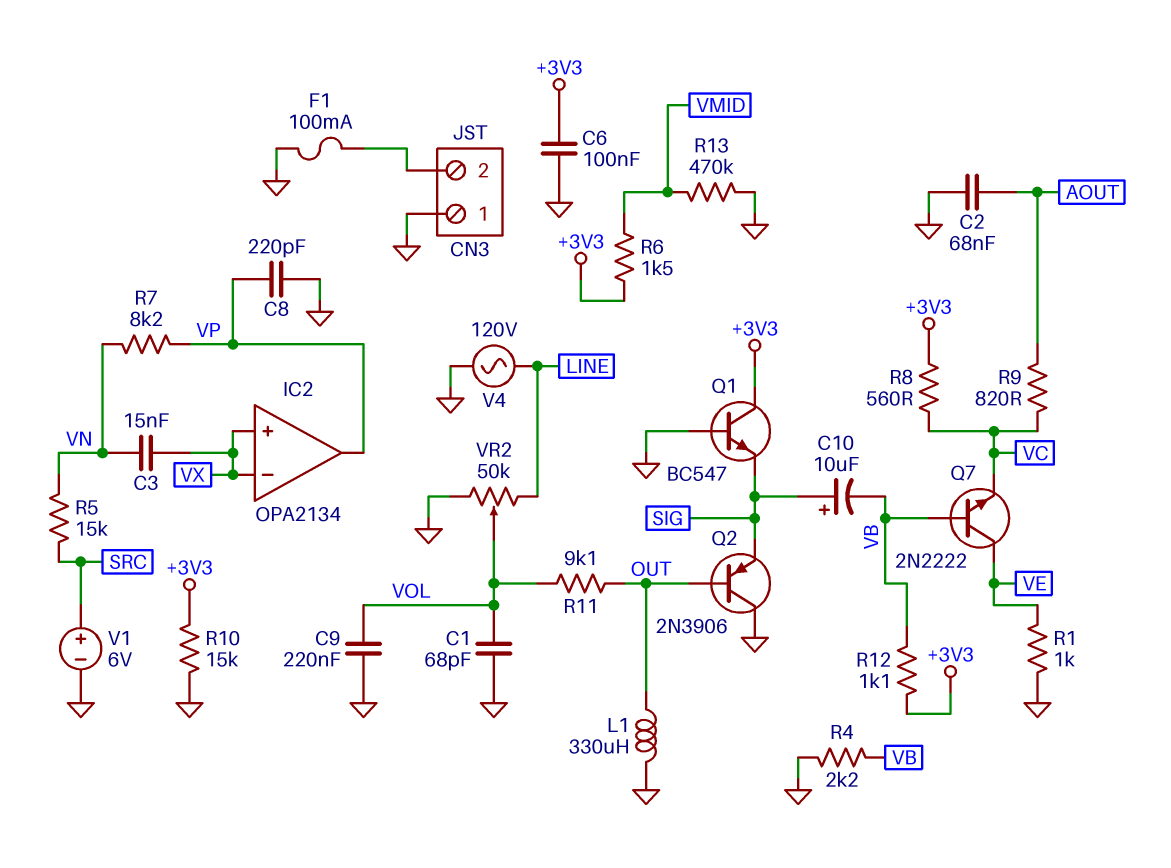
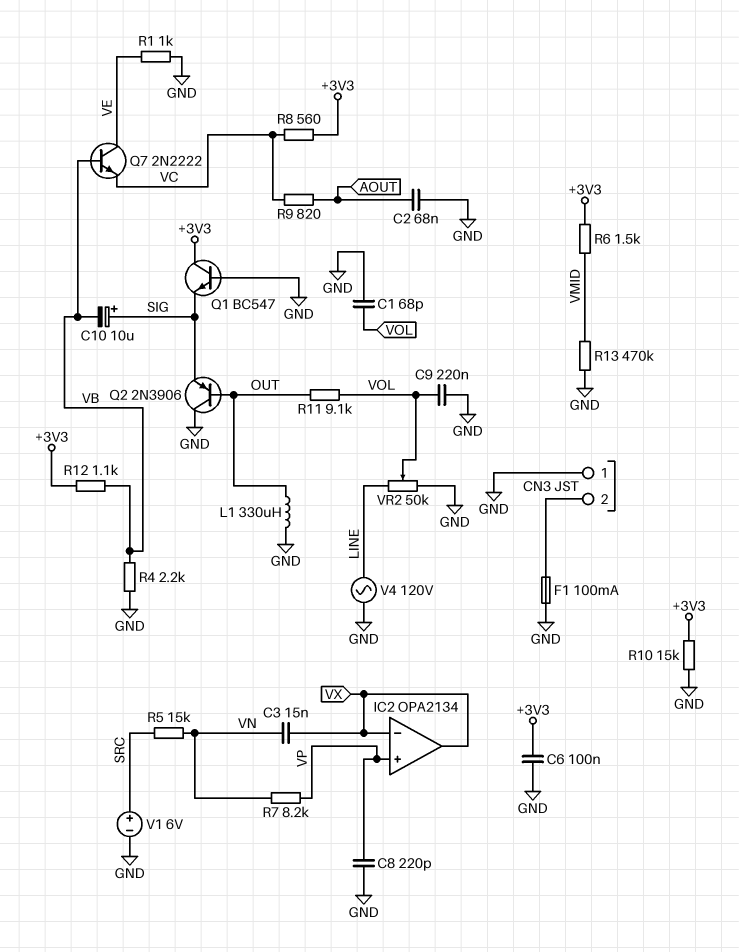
IC2 pin in+: VX -> VP
IC2 pin out: VP -> VX

